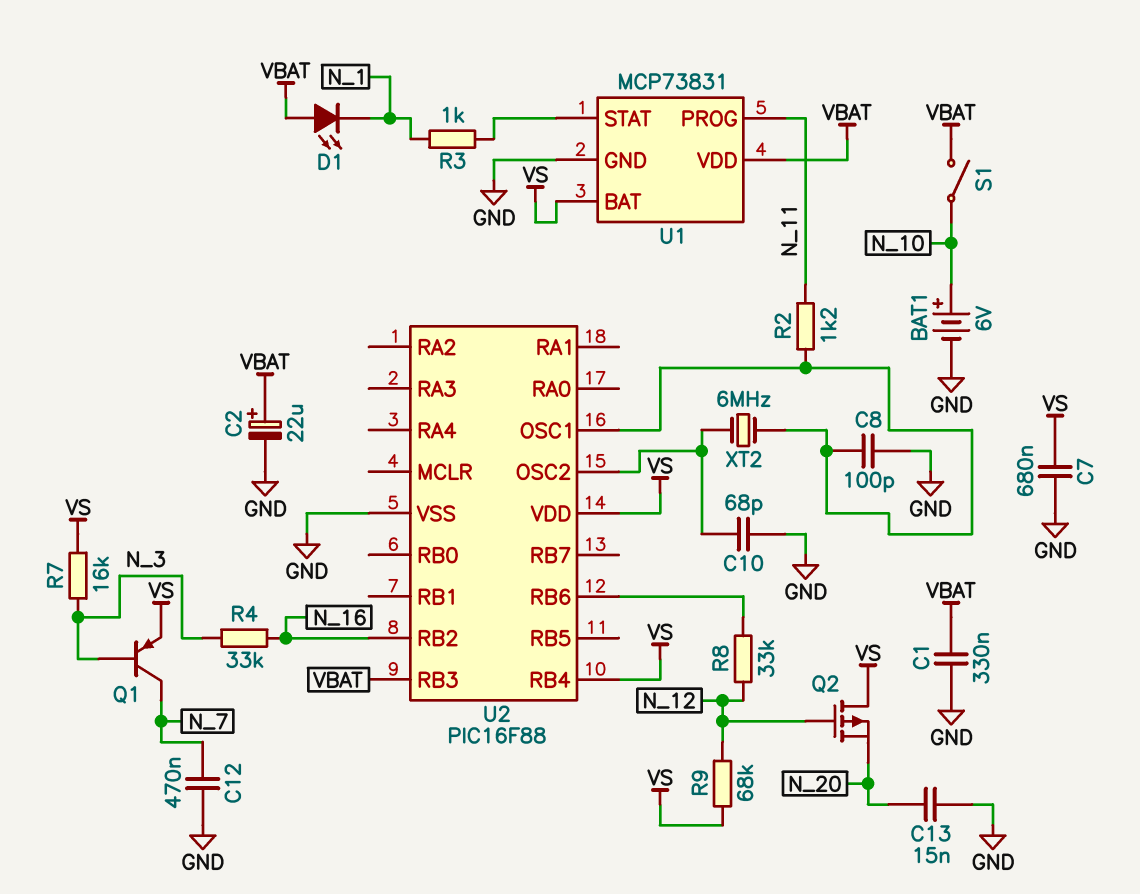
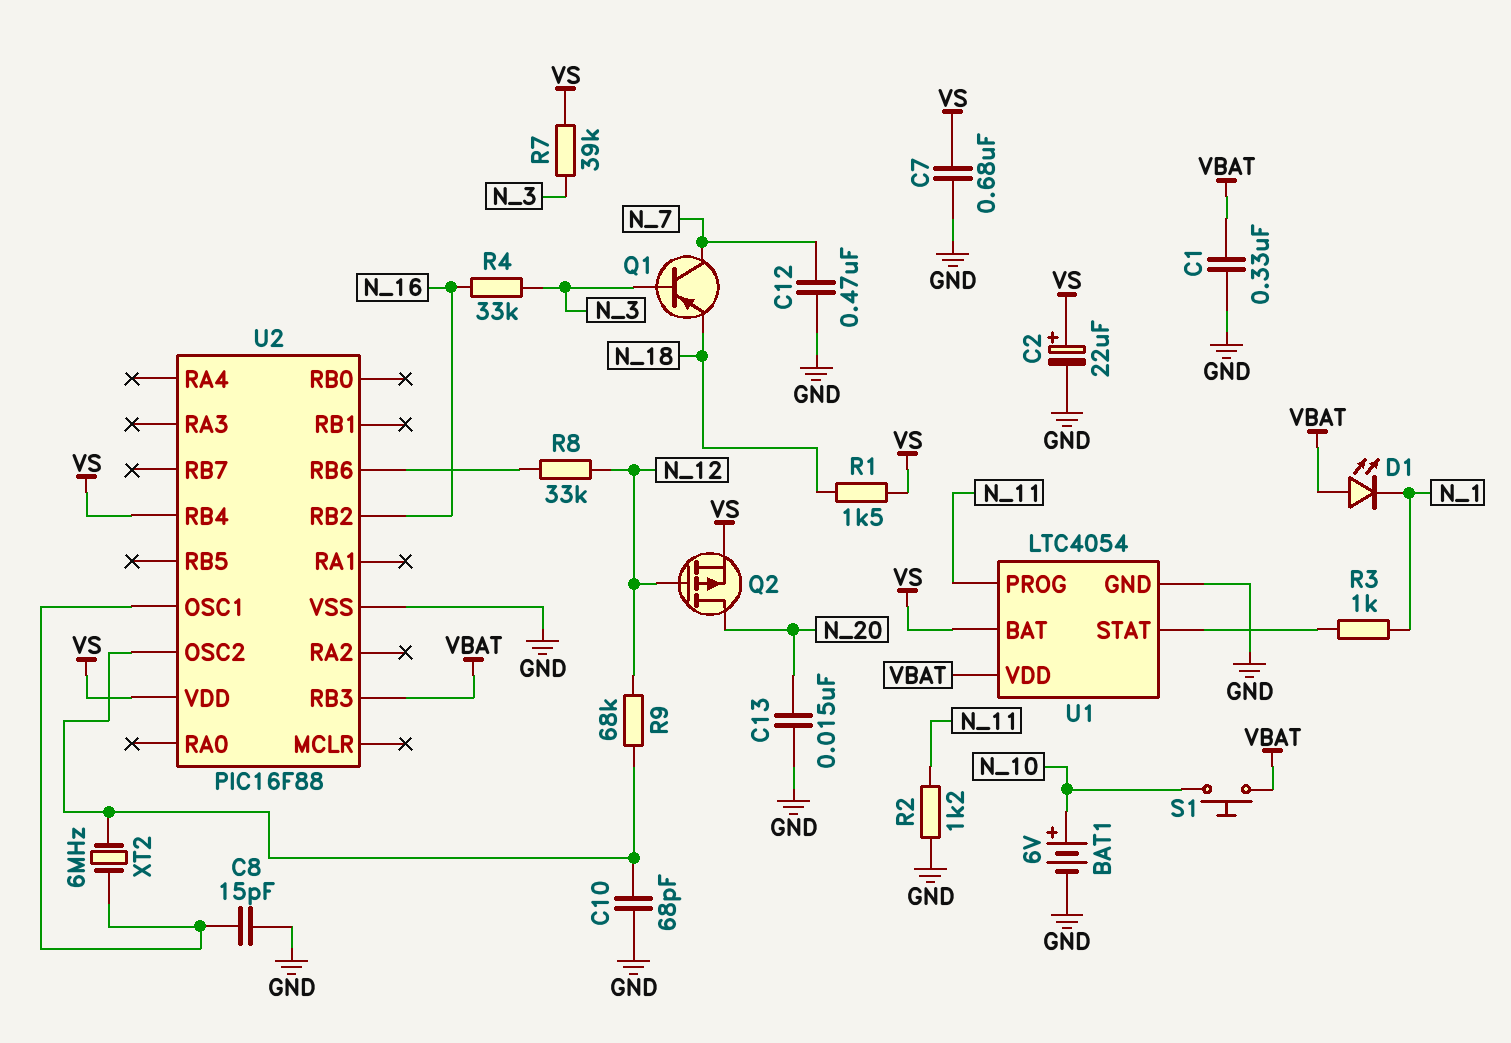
C2: 22uF (plus VBAT, minus GND) -> 22uF (plus VS, minus GND)
C8: 100pF (GND, U2/OSC1) -> 15pF (GND, U2/OSC1)
Q1: PNP (B N_3, C N_7, E VS) -> PNP (B N_3, C N_7, E N_18)
Q2: PMOS (G N_12, D VS, S N_20) -> PMOS (G N_12, D N_20, S VS)
R1: none -> 1.5k (N_18, VS)
R2: 1.2k (N_11, U2/OSC1) -> 1.2k (GND, N_11)
R7: 16k (N_3, VS) -> 39k (N_3, VS)
R9: 68k (N_12, VS) -> 68k (N_12, U2/OSC2)
S1: switch (N_10, VBAT) -> button (N_10, VBAT)
U1: MCP73831 -> LTC4054

